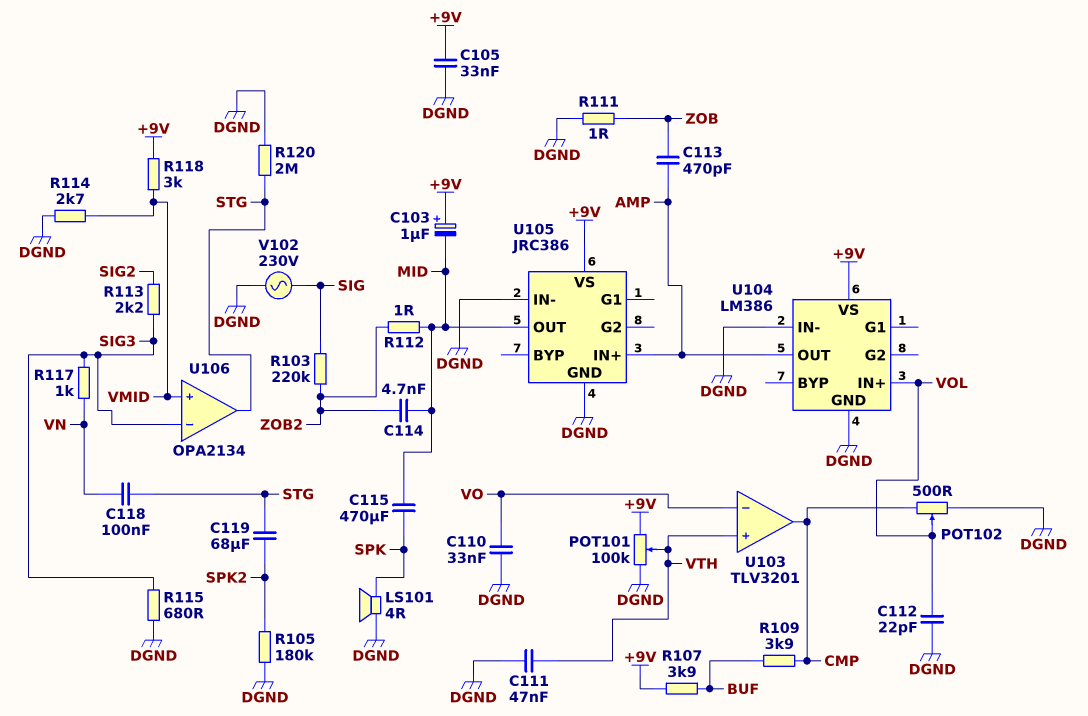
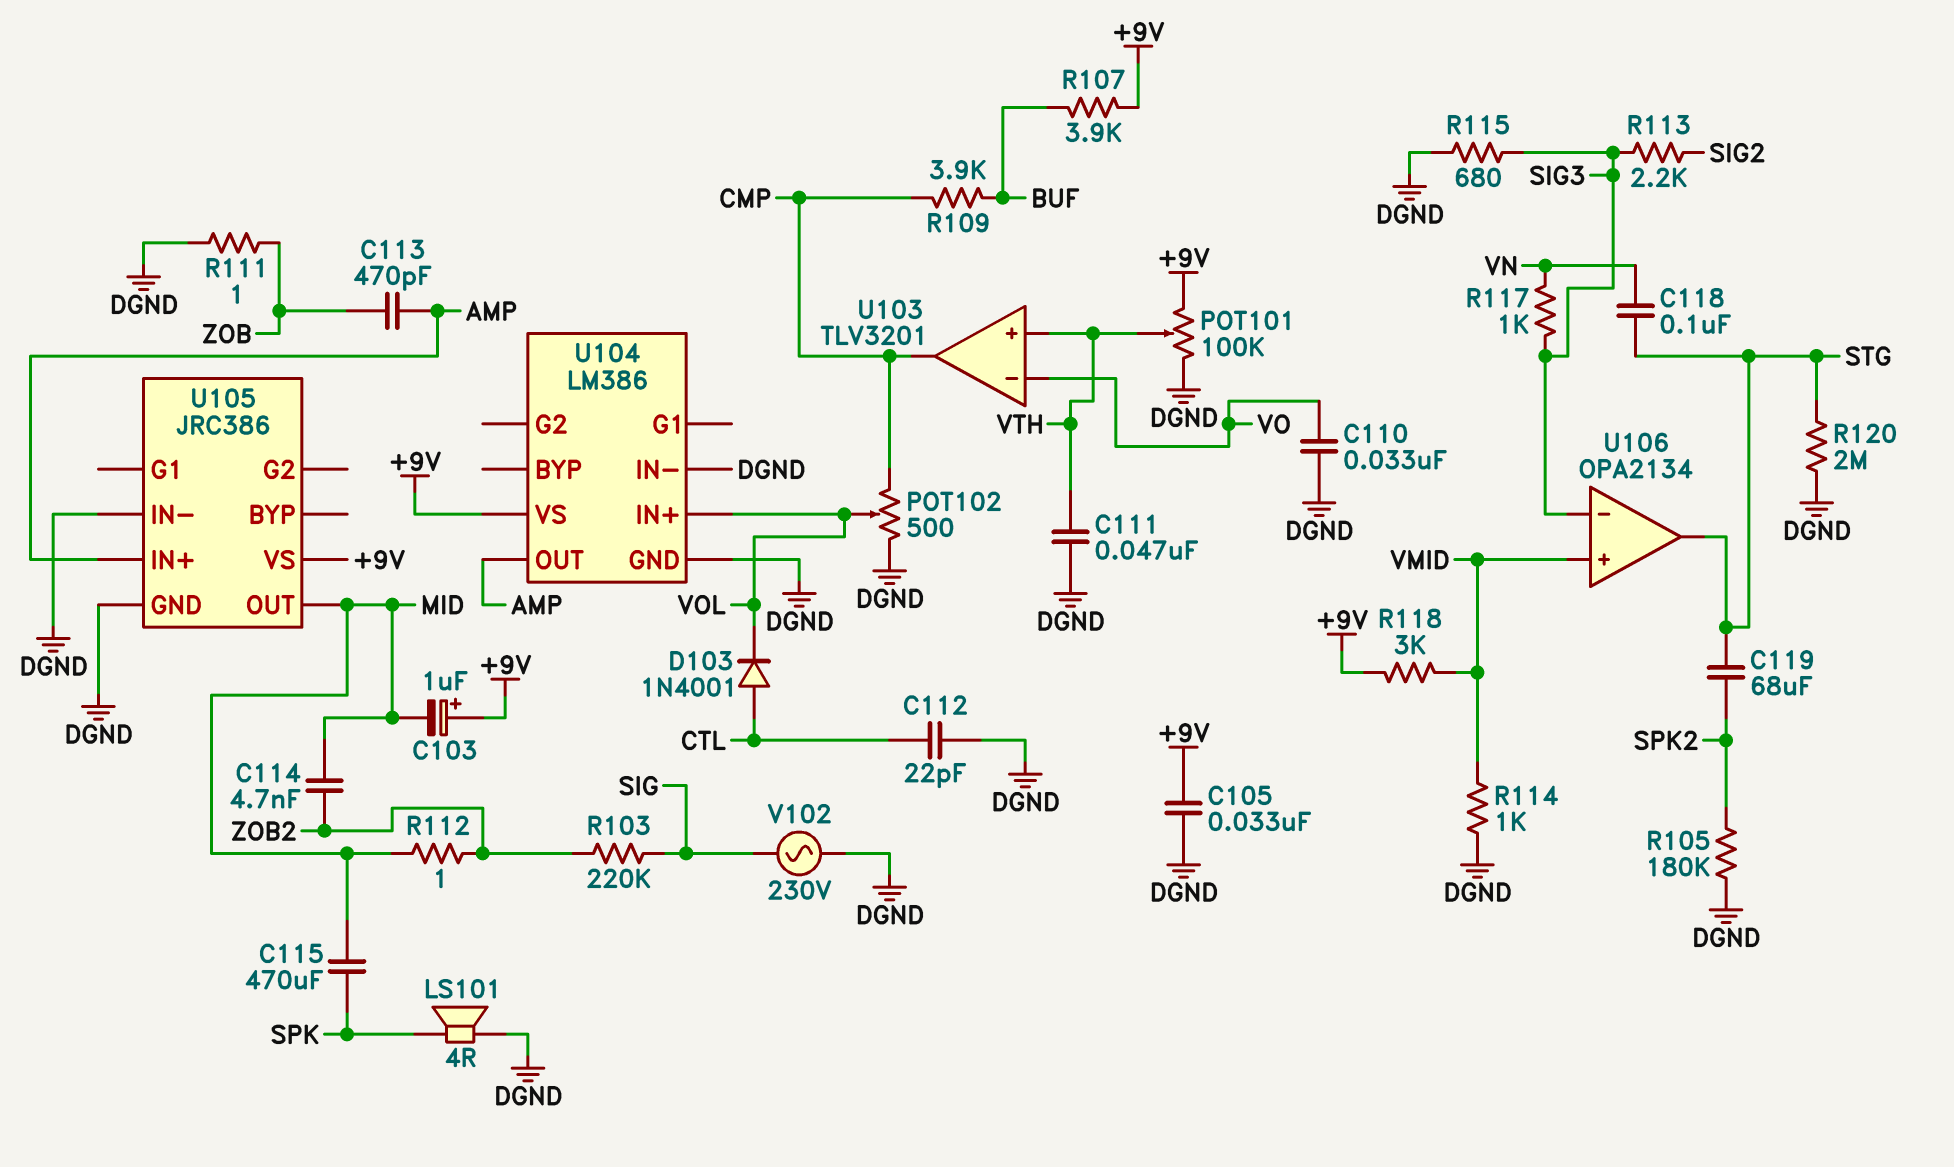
C112: 22pF (DGND, VOL) -> 22pF (CTL, DGND)
D103: none -> diode 1N4001 (A CTL, K VOL)
R114: 2.7k (DGND, VMID) -> 1k (DGND, VMID)

